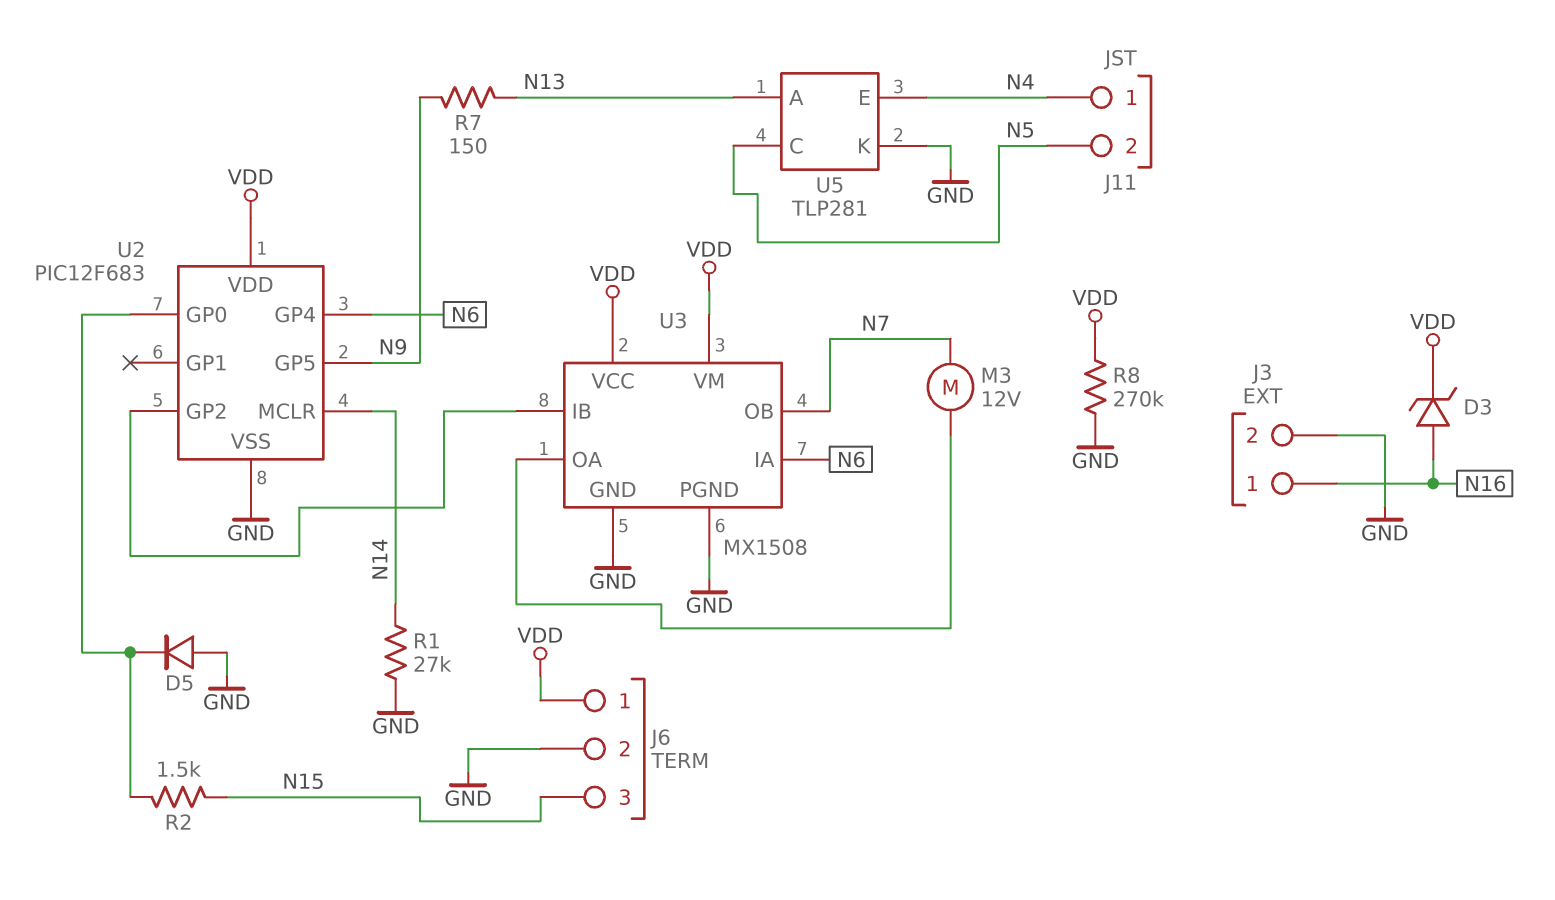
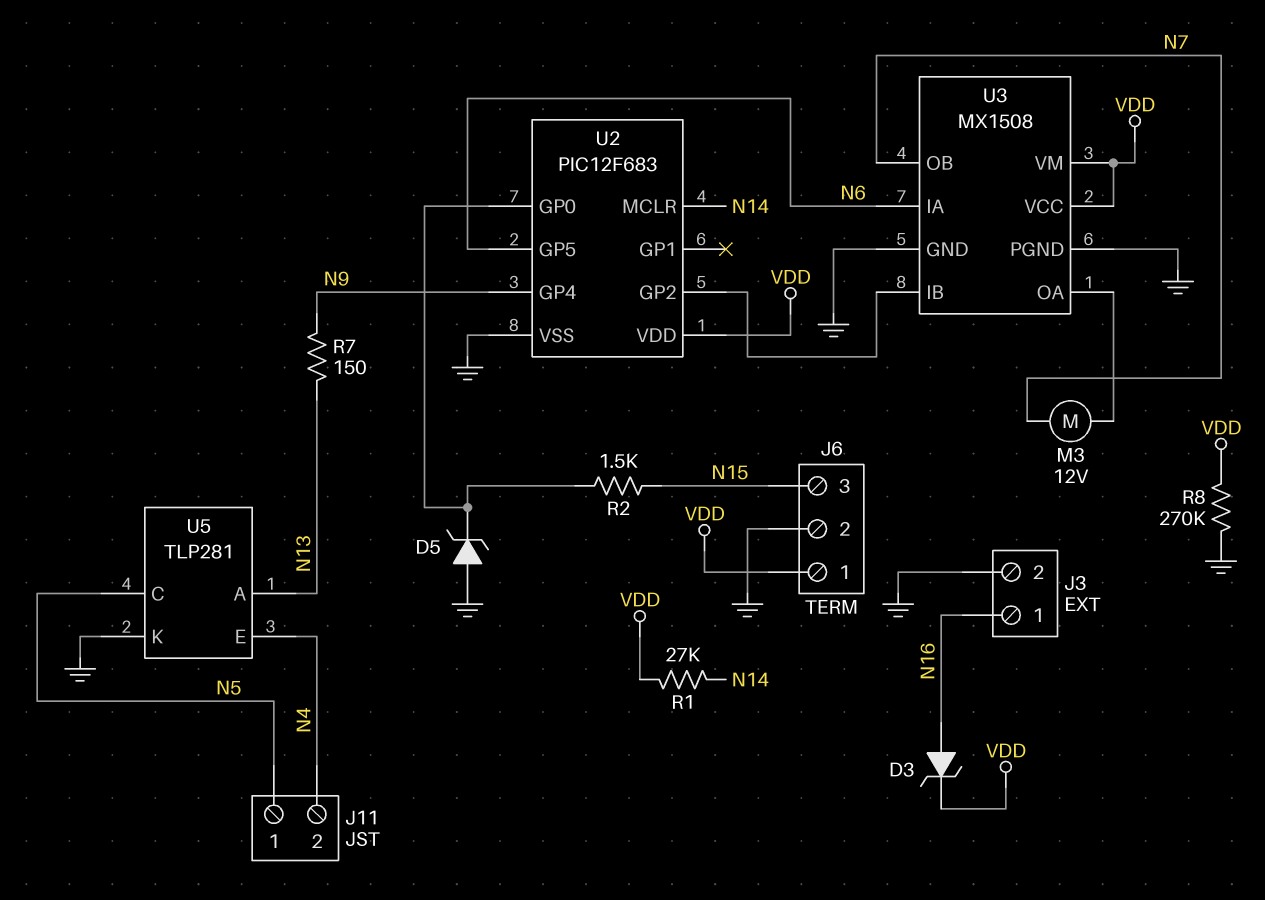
D5: diode (A GND, K U2/GP0) -> zener (A GND, K U2/GP0)
J11 pin 1: N4 -> N5
J11 pin 2: N5 -> N4
R1: 27k (GND, N14) -> 27k (N14, VDD)
U2 pin GP4: N6 -> N9
U2 pin GP5: N9 -> N6

